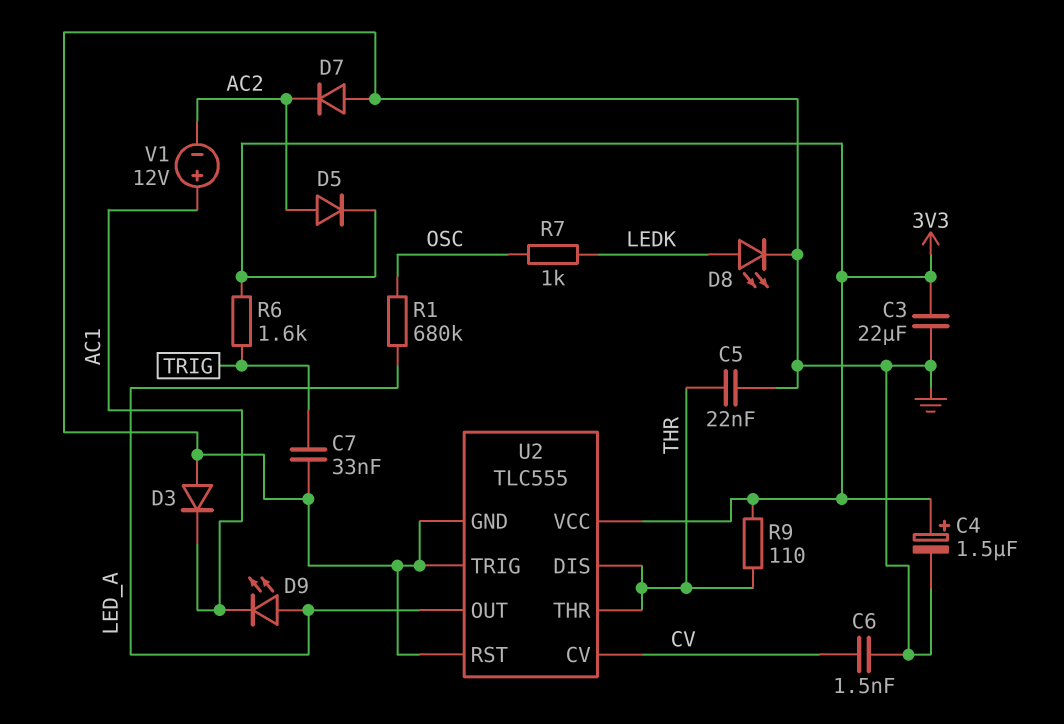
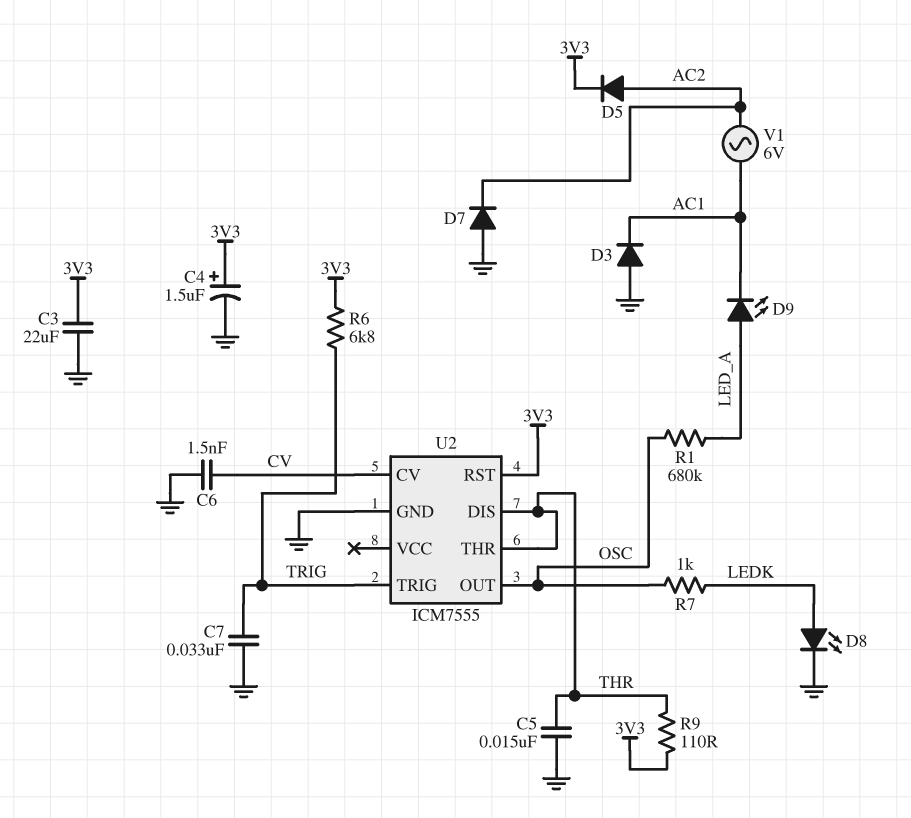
C5: 22nF (GND, THR) -> 15nF (GND, THR)
R6: 1.6k (3V3, TRIG) -> 6.8k (3V3, TRIG)
U2: TLC555 -> ICM7555
U2 pin OUT: LED_A -> OSC
U2 pin RST: GND -> 3V3
U2 pin TRIG: GND -> TRIG
U2 pin VCC: 3V3 -> none
V1: 12V (plus AC1, minus AC2) -> AC 6V (AC1, AC2)

